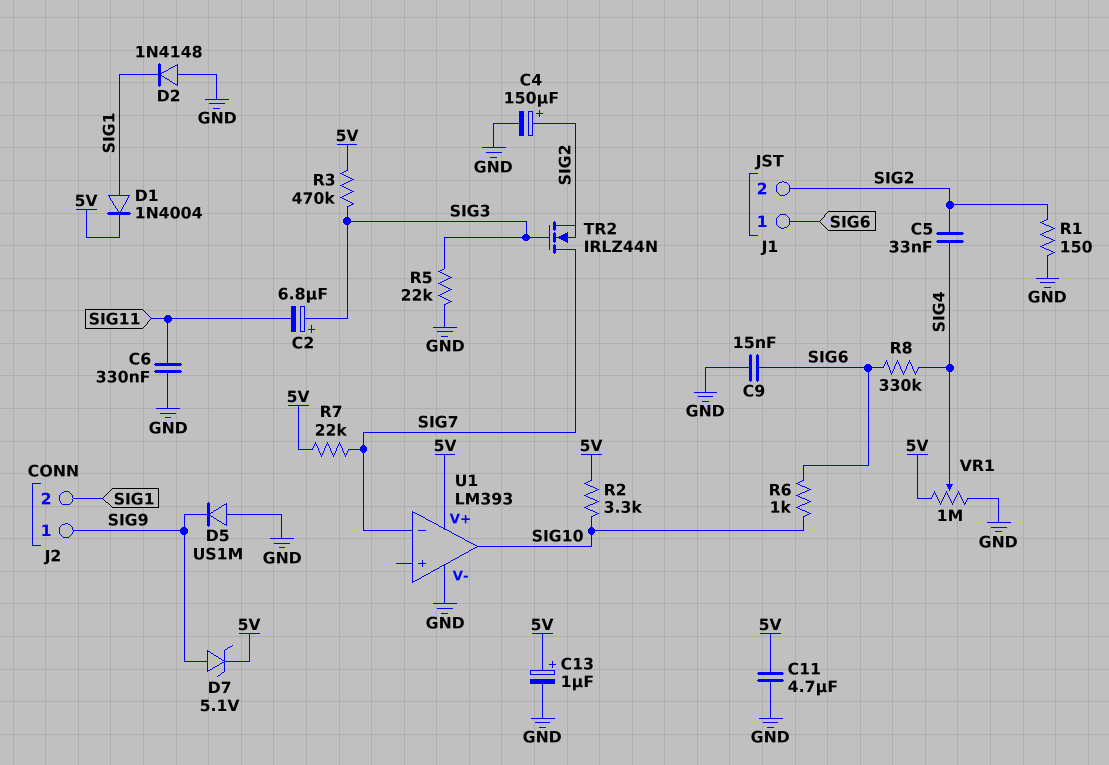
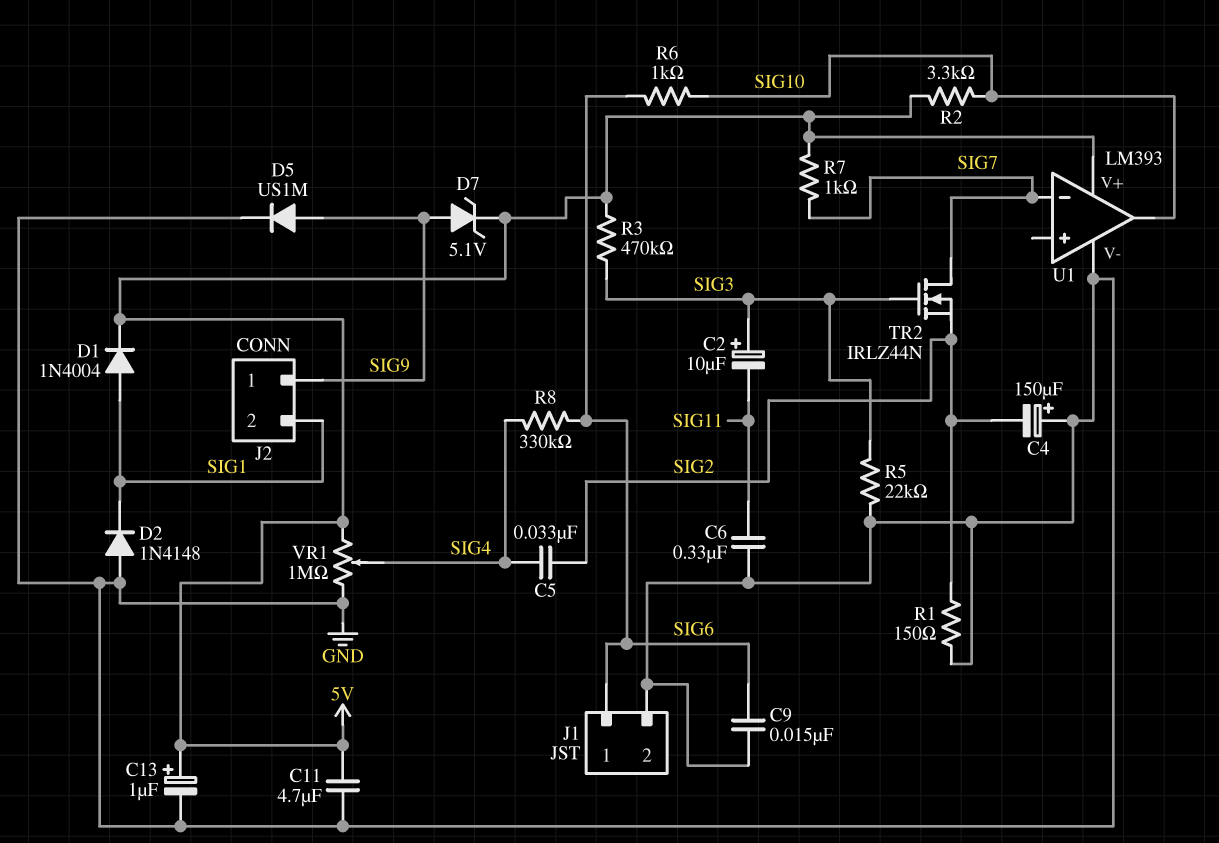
C2: 6.8uF (plus SIG3, minus SIG11) -> 10uF (plus SIG3, minus SIG11)
C4: 150uF (plus SIG2, minus GND) -> 150uF (plus GND, minus SIG2)
D5: diode US1M (A GND, K SIG9) -> diode US1M (A SIG9, K GND)
J1 pin 2: SIG2 -> GND
R7: 22k (5V, SIG7) -> 1k (5V, SIG7)

